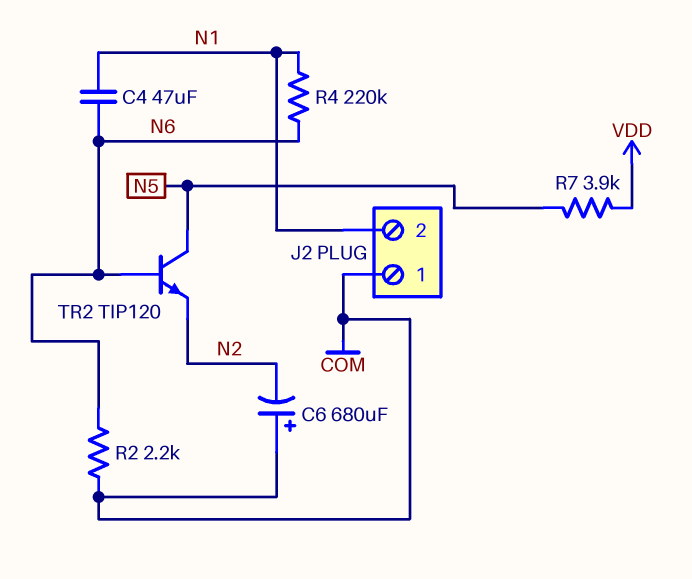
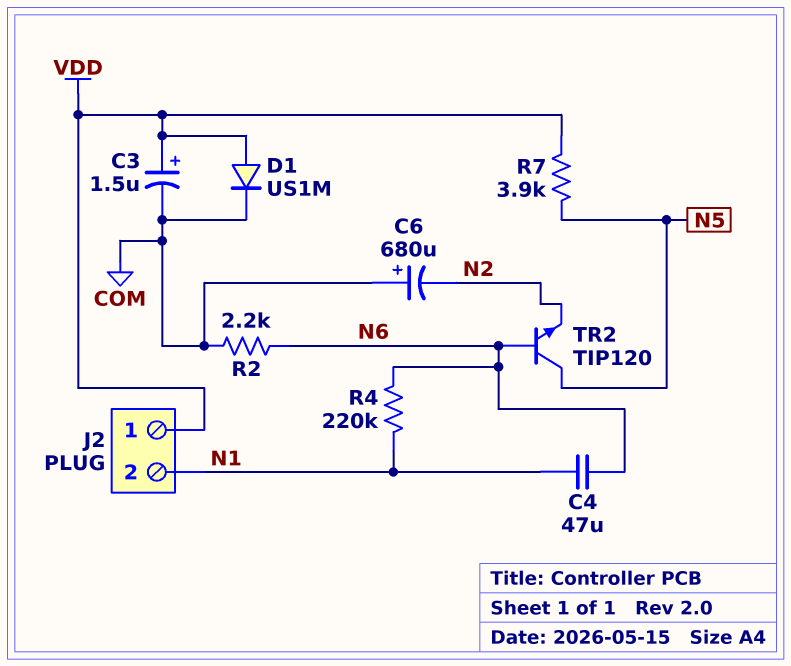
C3: none -> 1.5uF (plus VDD, minus COM)
D1: none -> diode US1M (A VDD, K COM)
J2 pin 1: COM -> VDD

